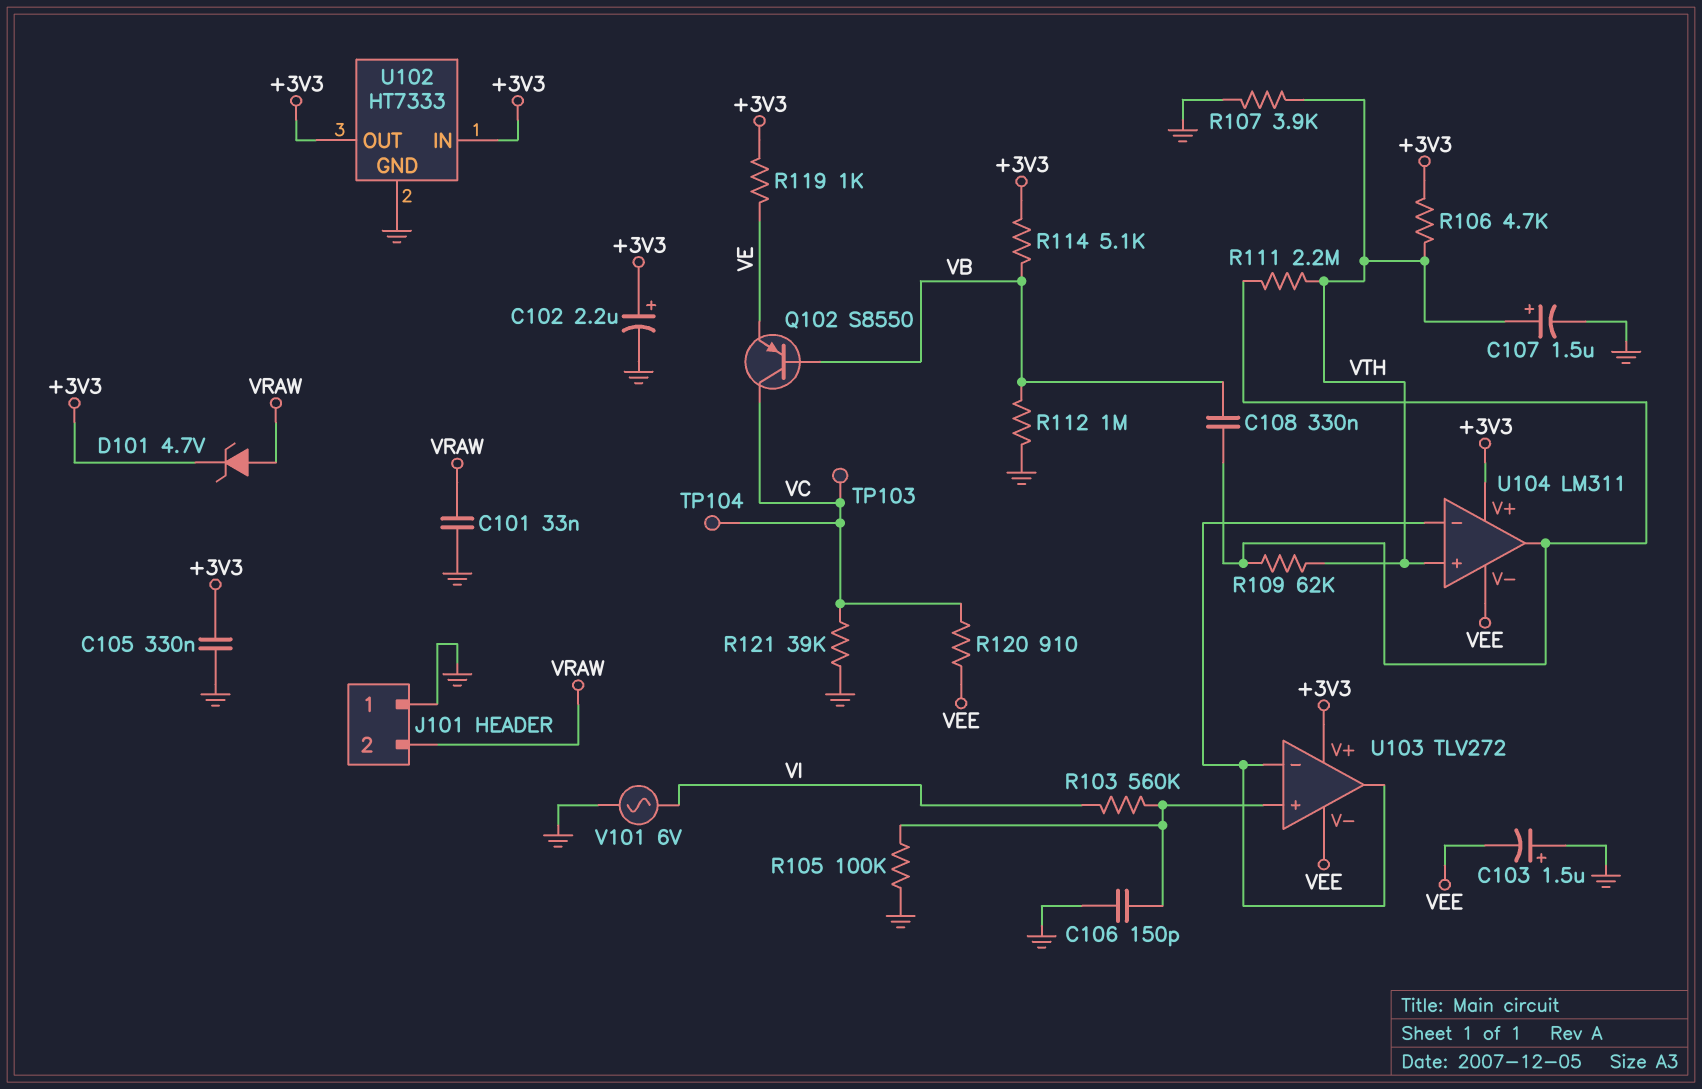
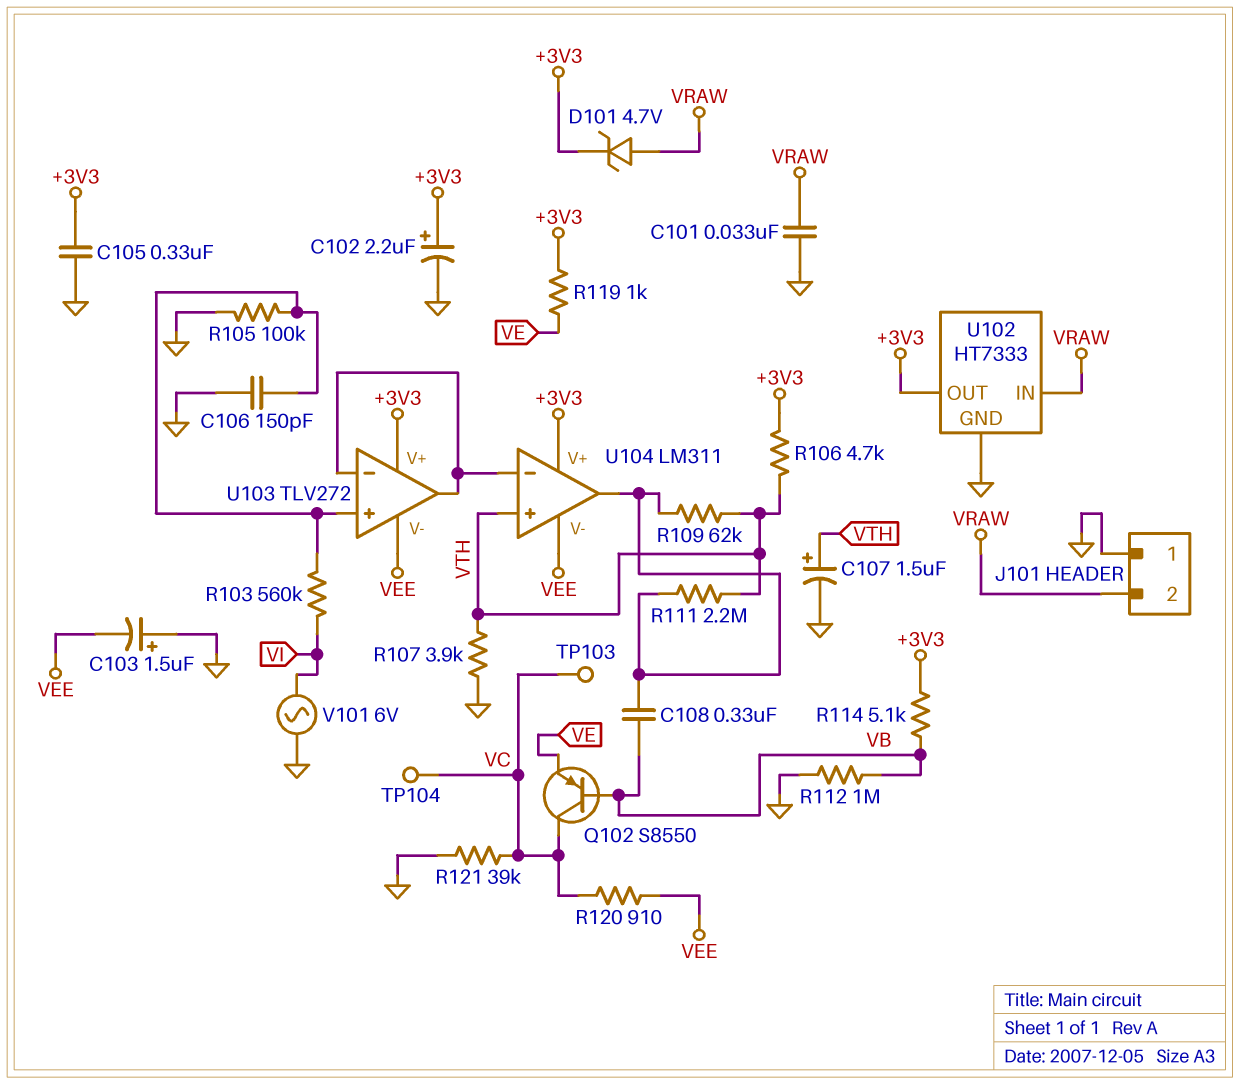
U102 pin IN: +3V3 -> VRAW

